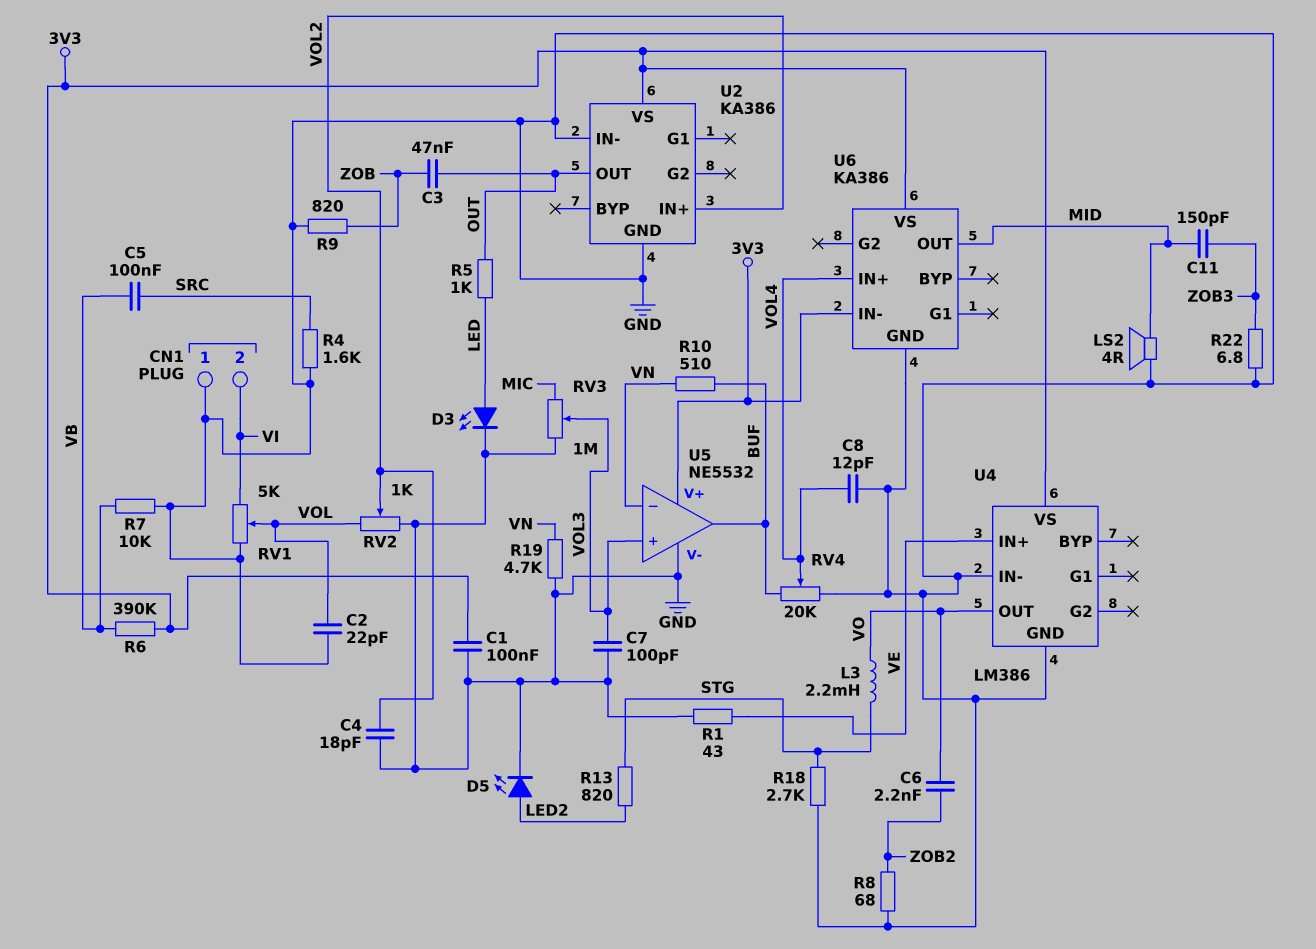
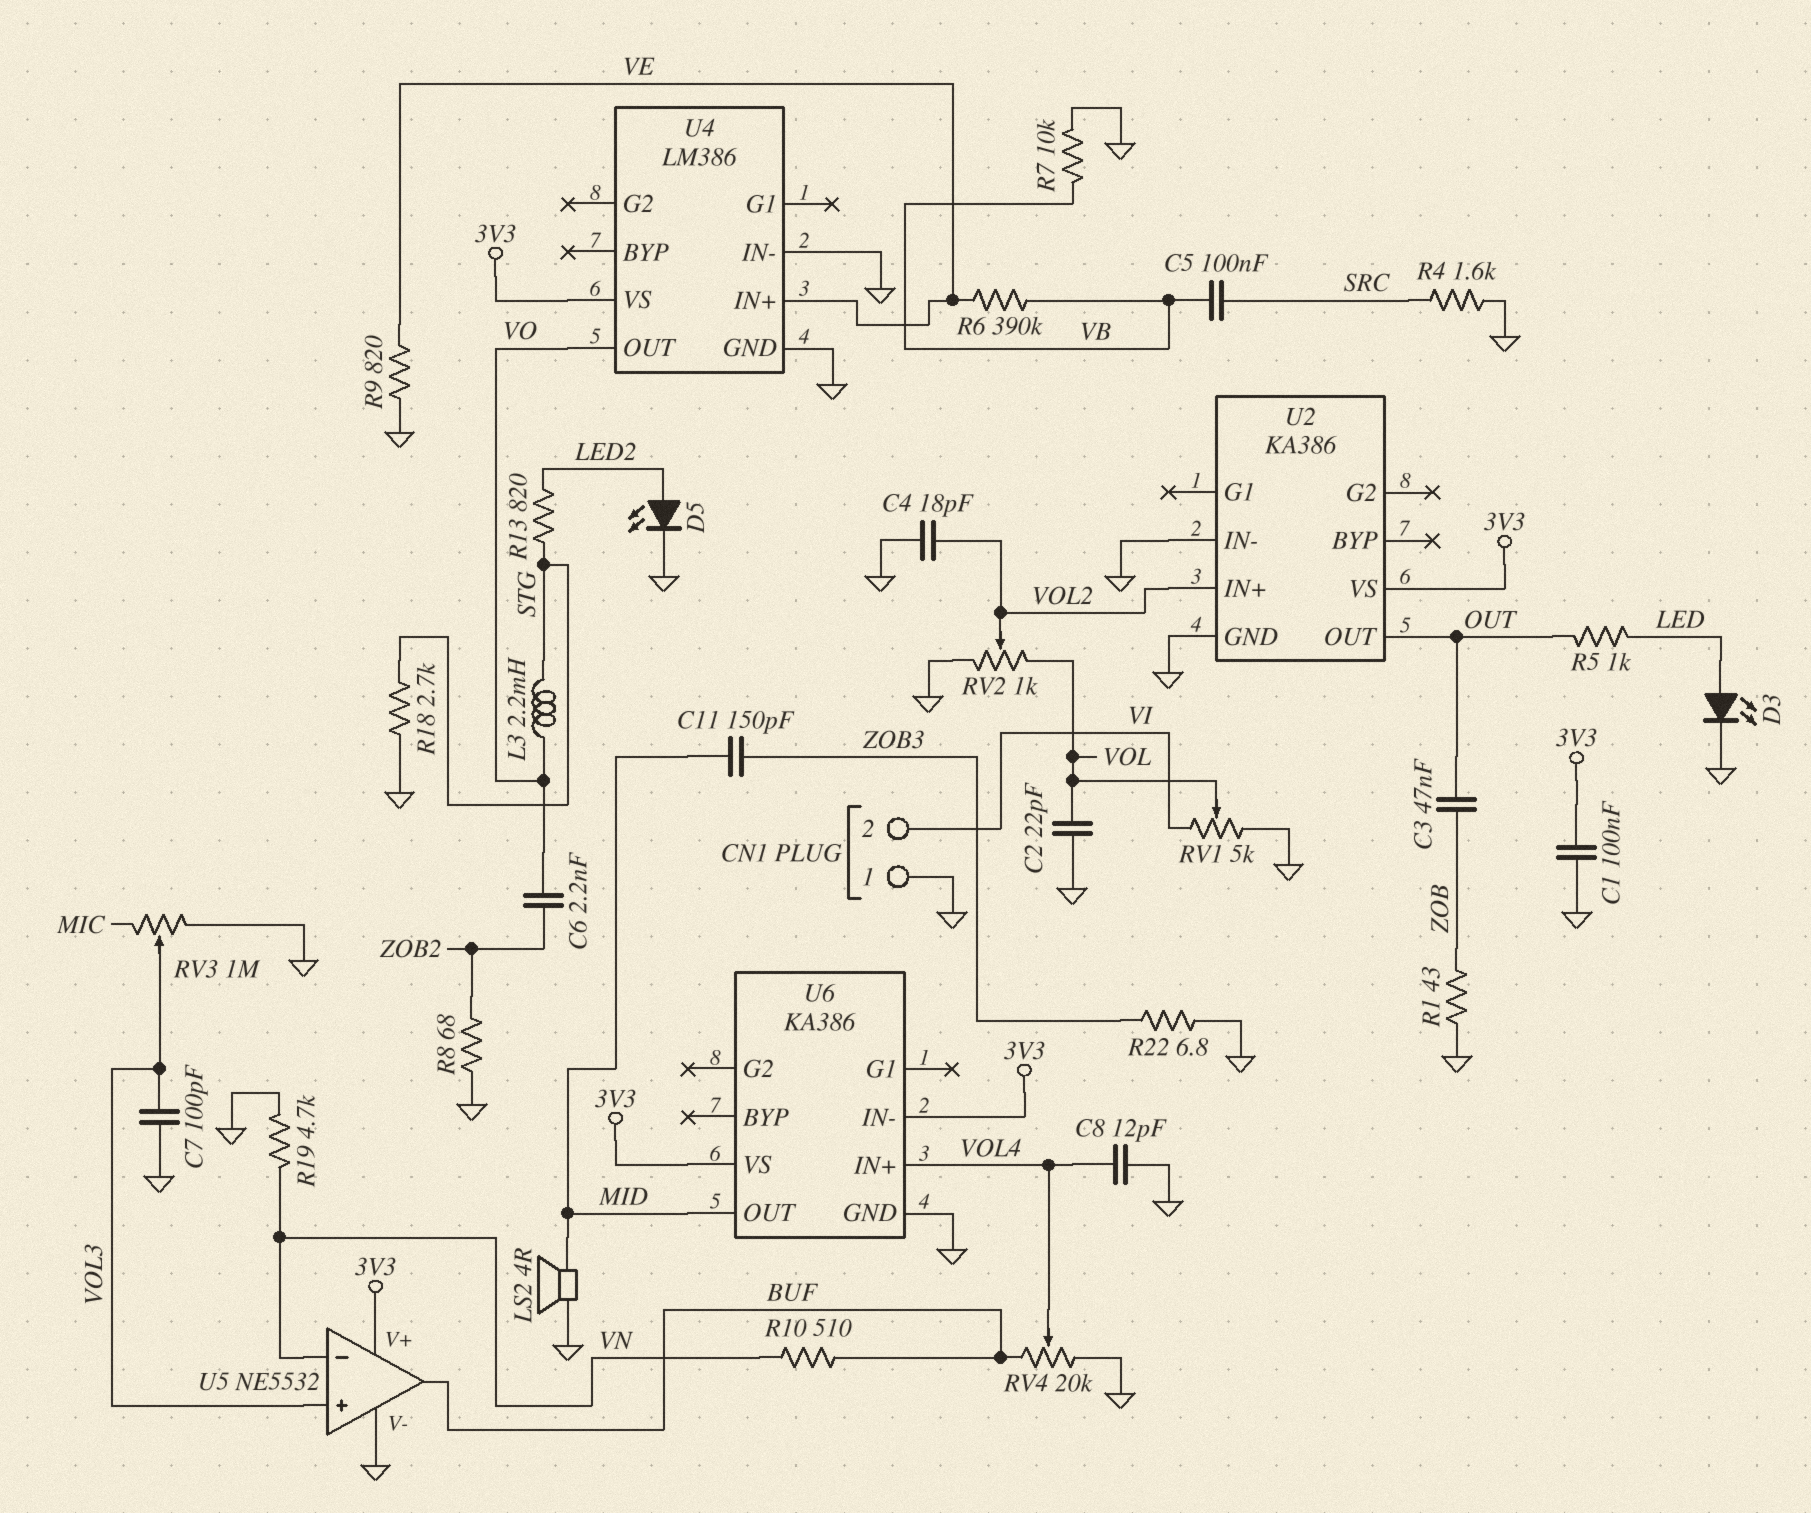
R1: 43 (GND, VE) -> 43 (GND, ZOB)
R6: 390k (3V3, VB) -> 390k (VB, VE)
R9: 820 (GND, ZOB) -> 820 (GND, VE)

